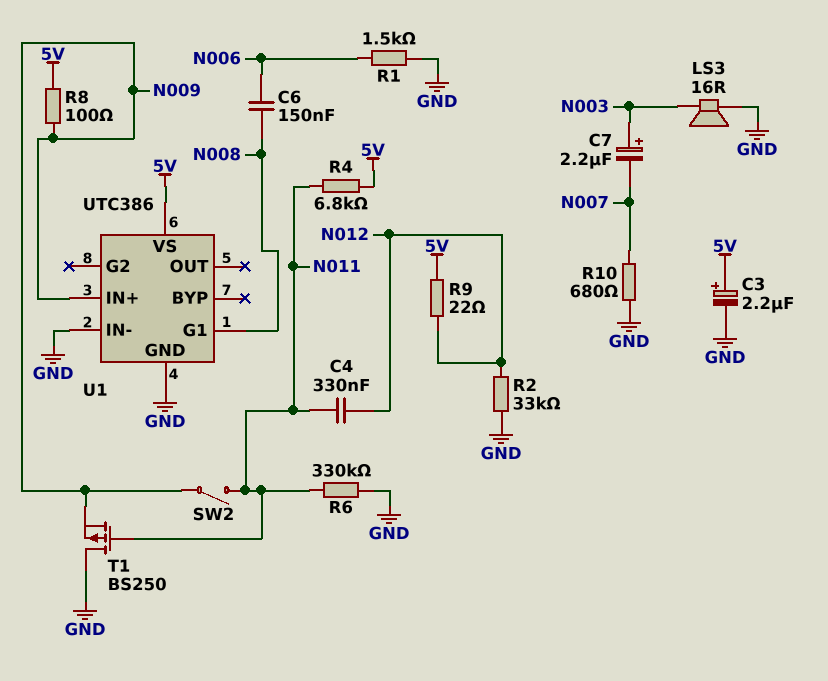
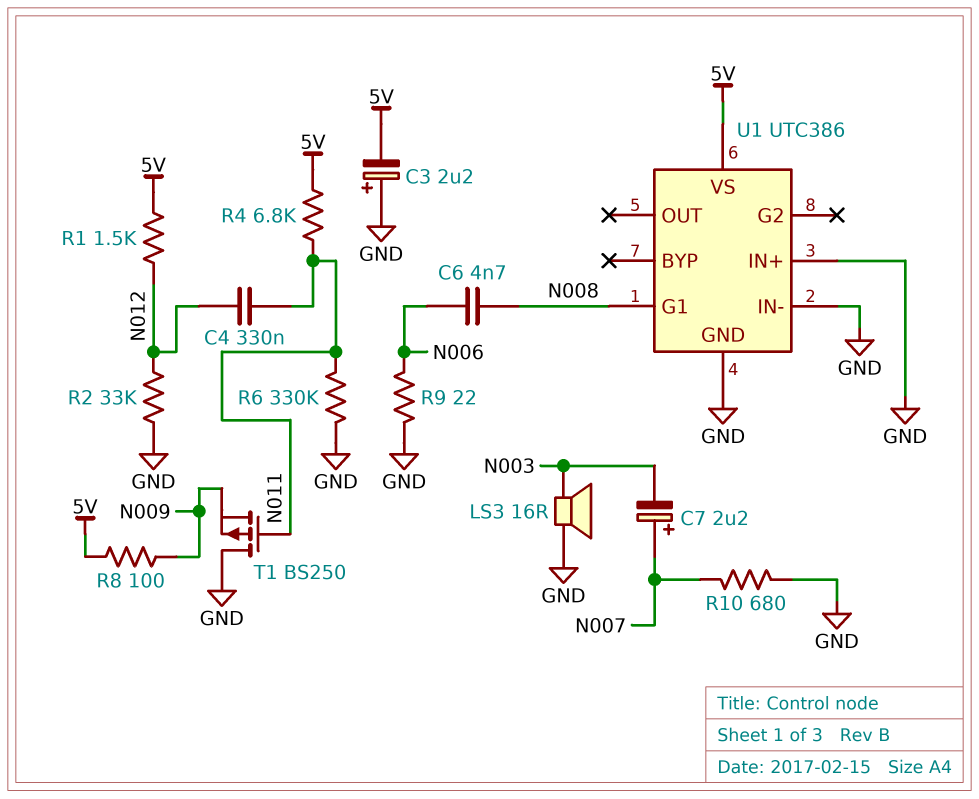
C3: 2.2uF (plus 5V, minus GND) -> 2.2uF (plus GND, minus 5V)
C6: 150nF (N006, N008) -> 4.7nF (N006, N008)
C7: 2.2uF (plus N003, minus N007) -> 2.2uF (plus N007, minus N003)
R1: 1.5k (GND, N006) -> 1.5k (5V, N012)
R9: 22 (5V, N012) -> 22 (GND, N006)
SW2: switch (N009, N011) -> none
U1 pin IN+: N009 -> GND

